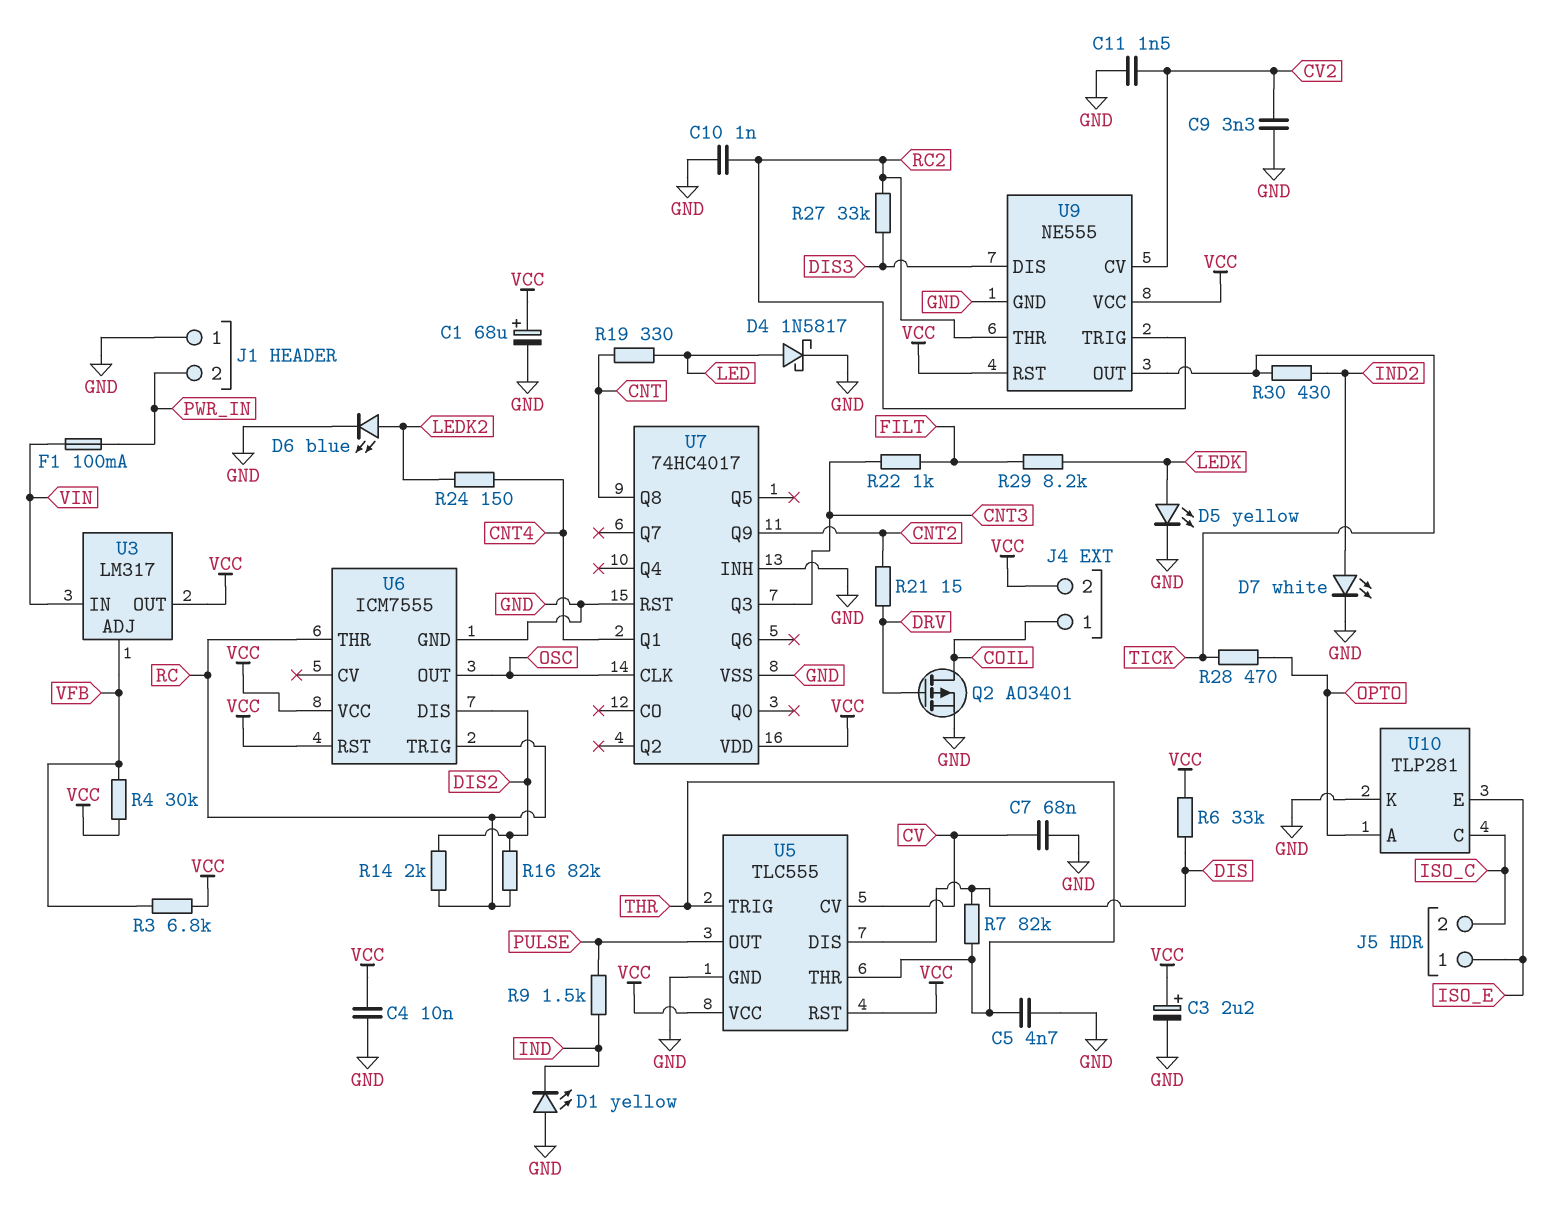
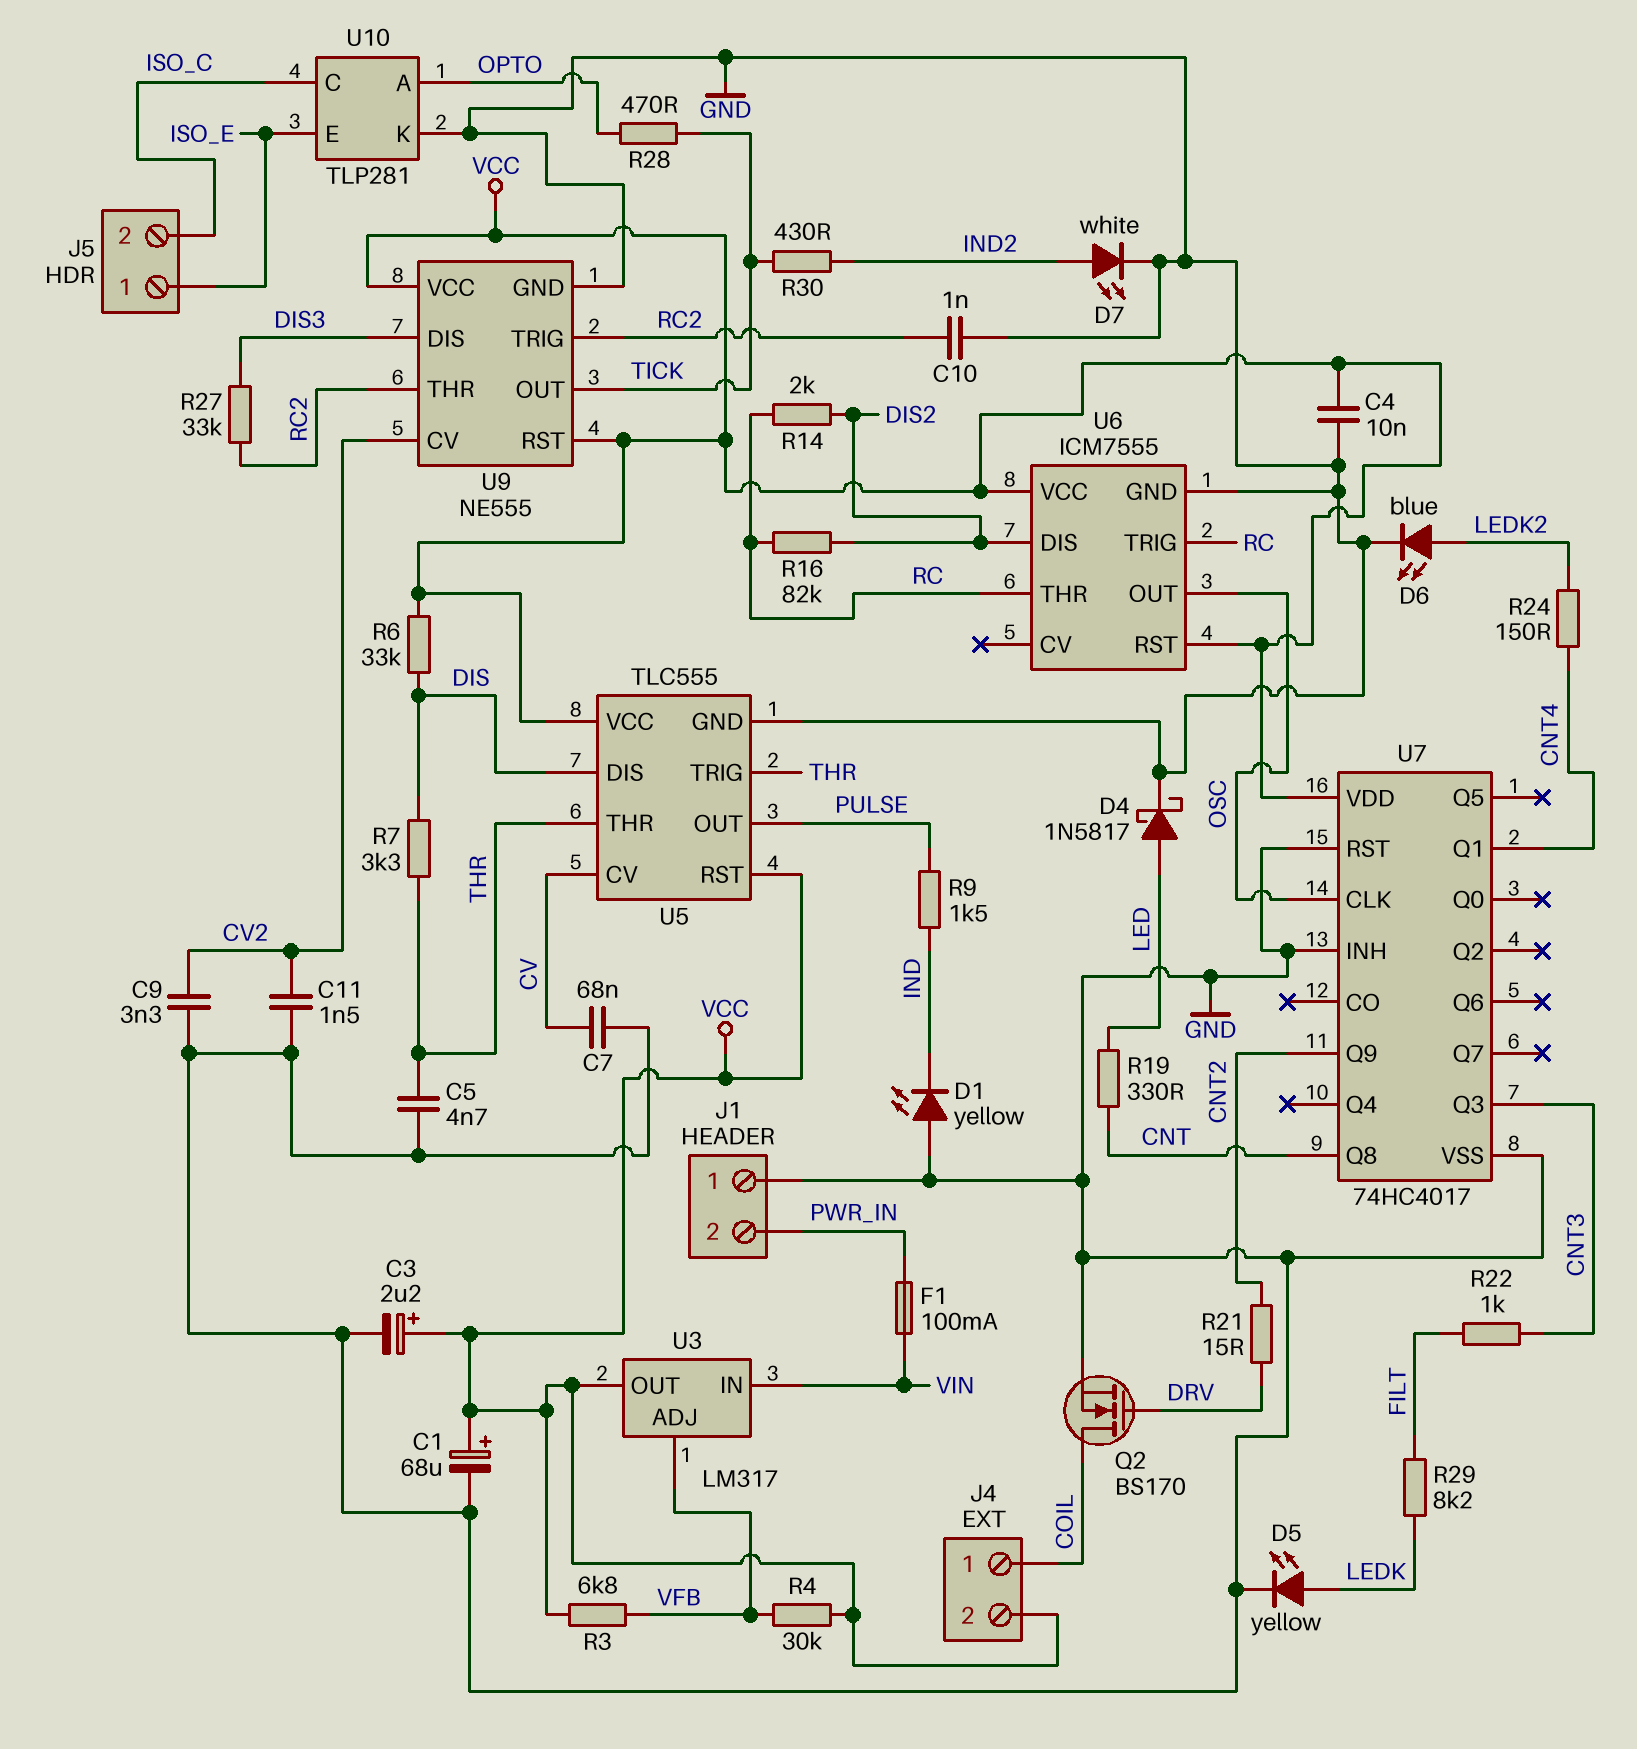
Q2: PMOS AO3401 (G DRV, D COIL, S GND) -> NMOS BS170 (G DRV, D COIL, S GND)
R7: 82k (DIS, THR) -> 3.3k (DIS, THR)

